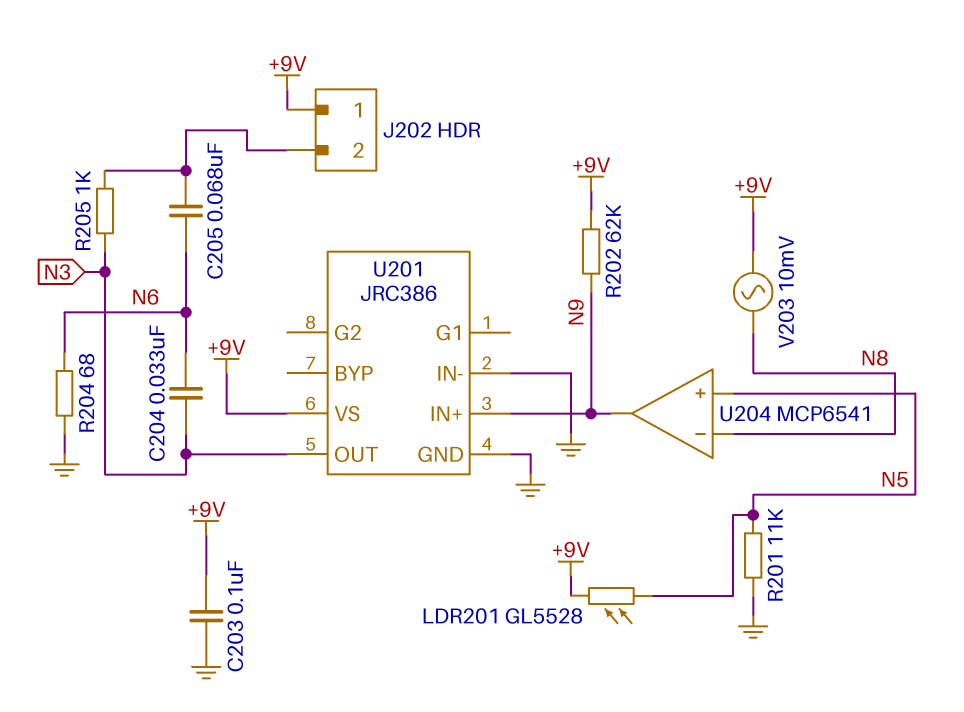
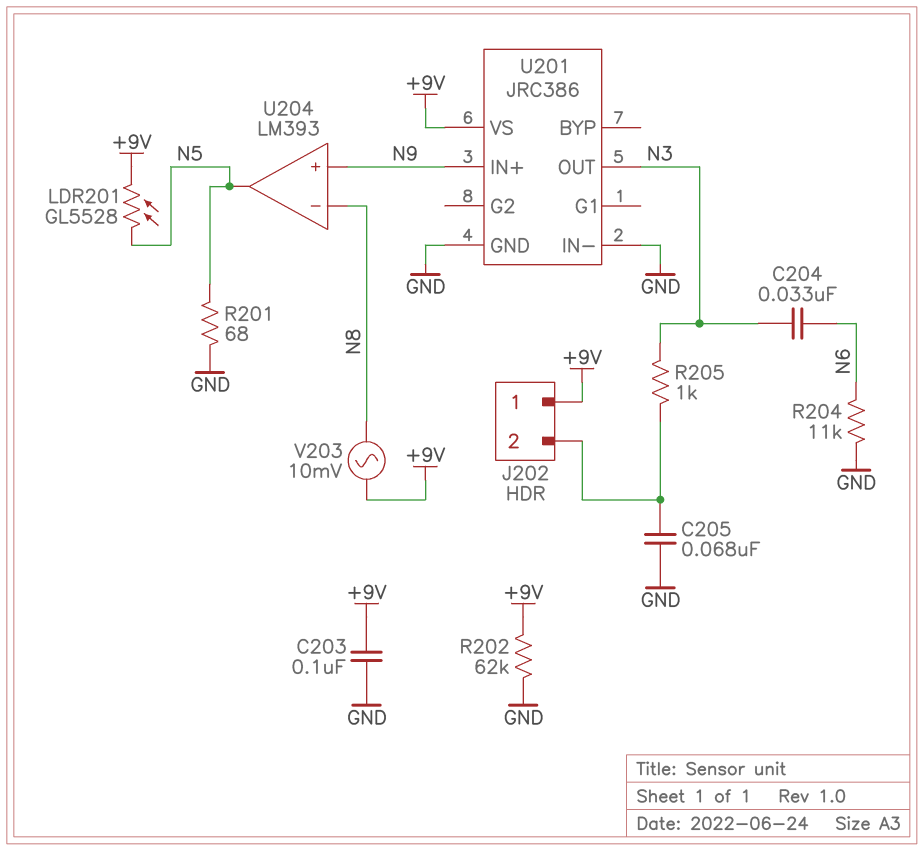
C205: 68nF (J202/2, N6) -> 68nF (GND, J202/2)
R201: 11k (GND, N5) -> 68 (GND, N5)
R202: 62k (+9V, N9) -> 62k (+9V, GND)
R204: 68 (GND, N6) -> 11k (GND, N6)
U204: MCP6541 -> LM393
U204 pin in+: N5 -> N9
U204 pin out: N9 -> N5

